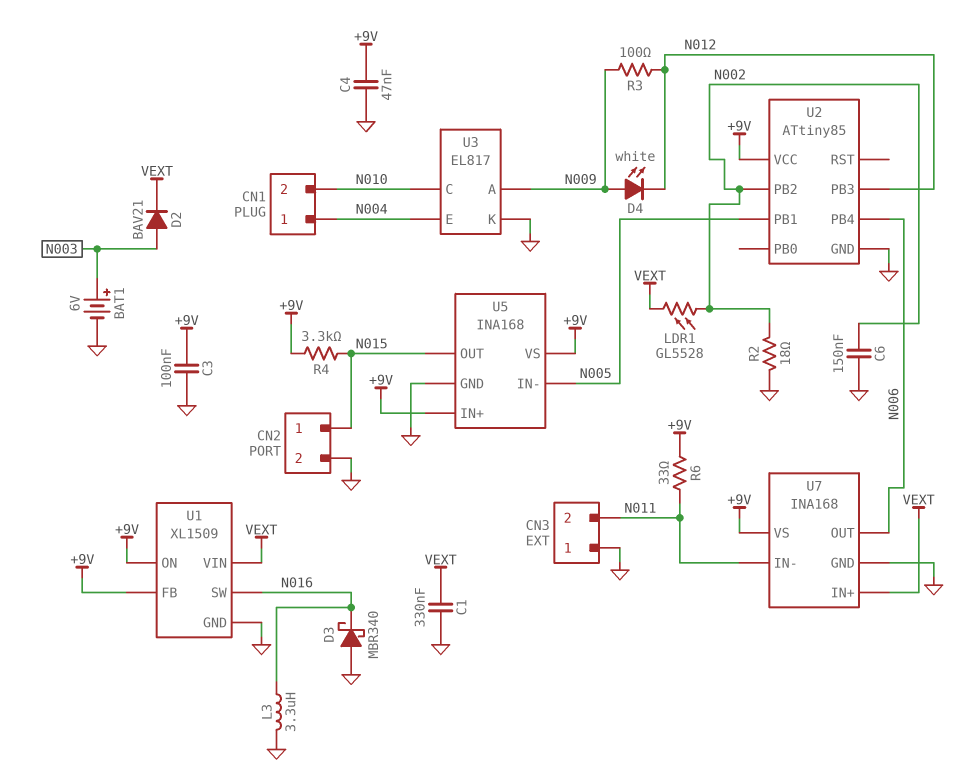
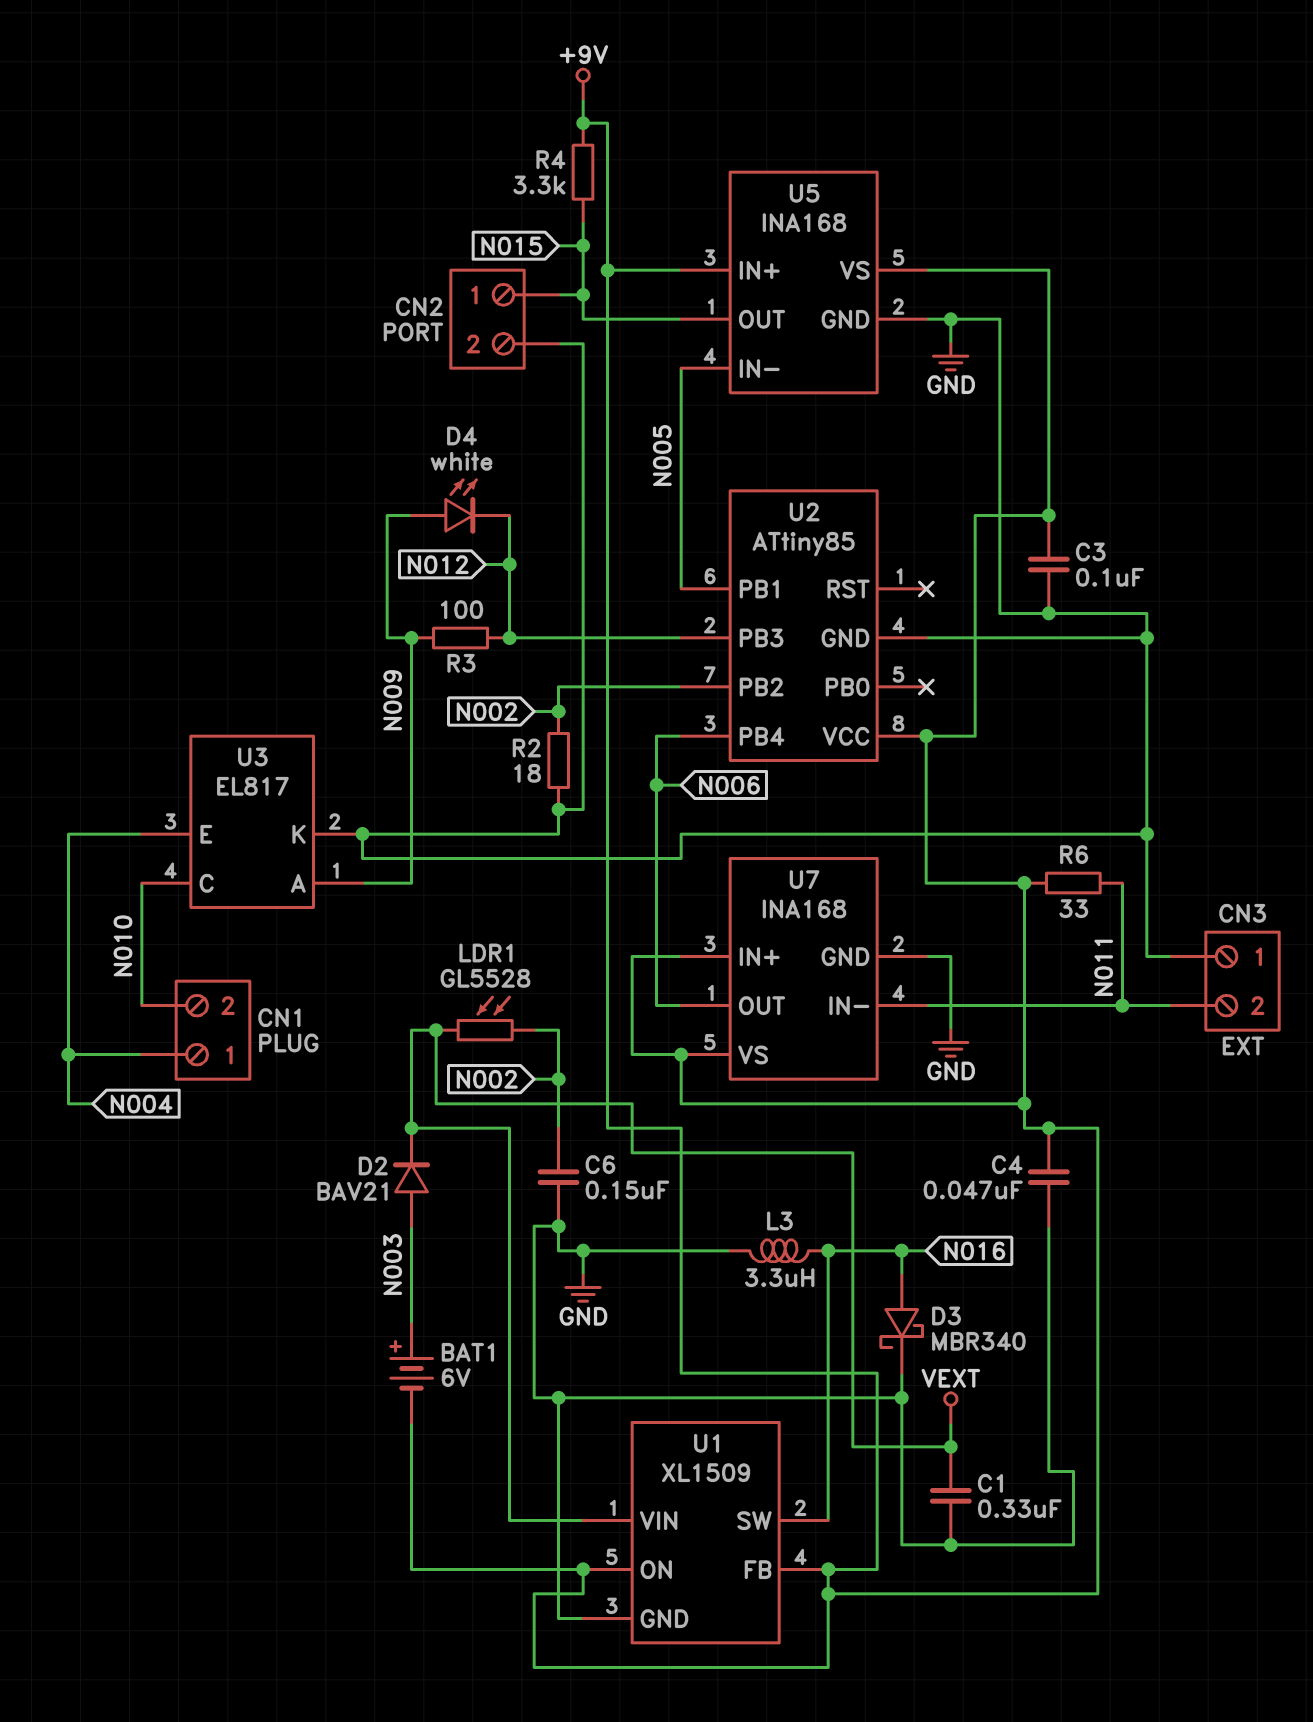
BAT1: 6V (plus N003, minus GND) -> 6V (plus N003, minus +9V)
D3: schottky MBR340 (A GND, K N016) -> schottky MBR340 (A N016, K GND)
U7 pin IN+: VEXT -> +9V

